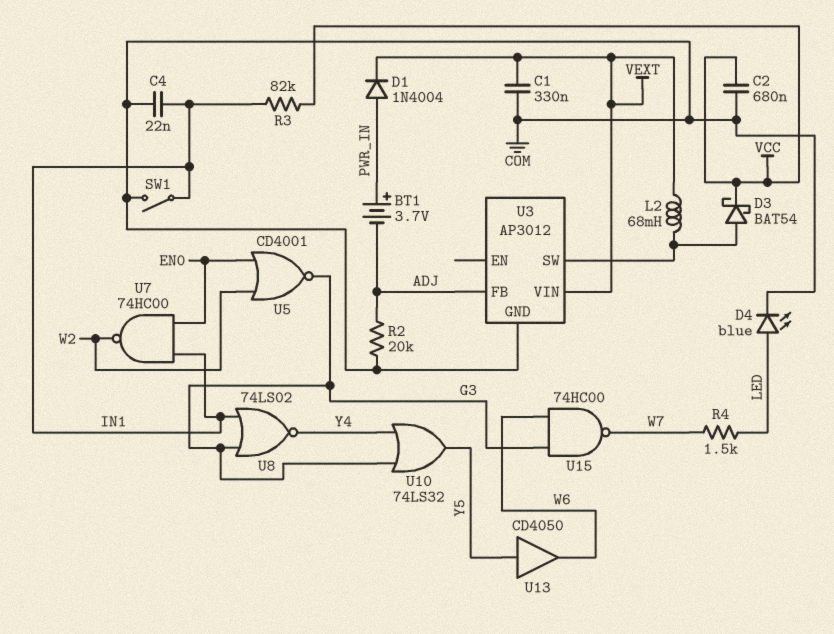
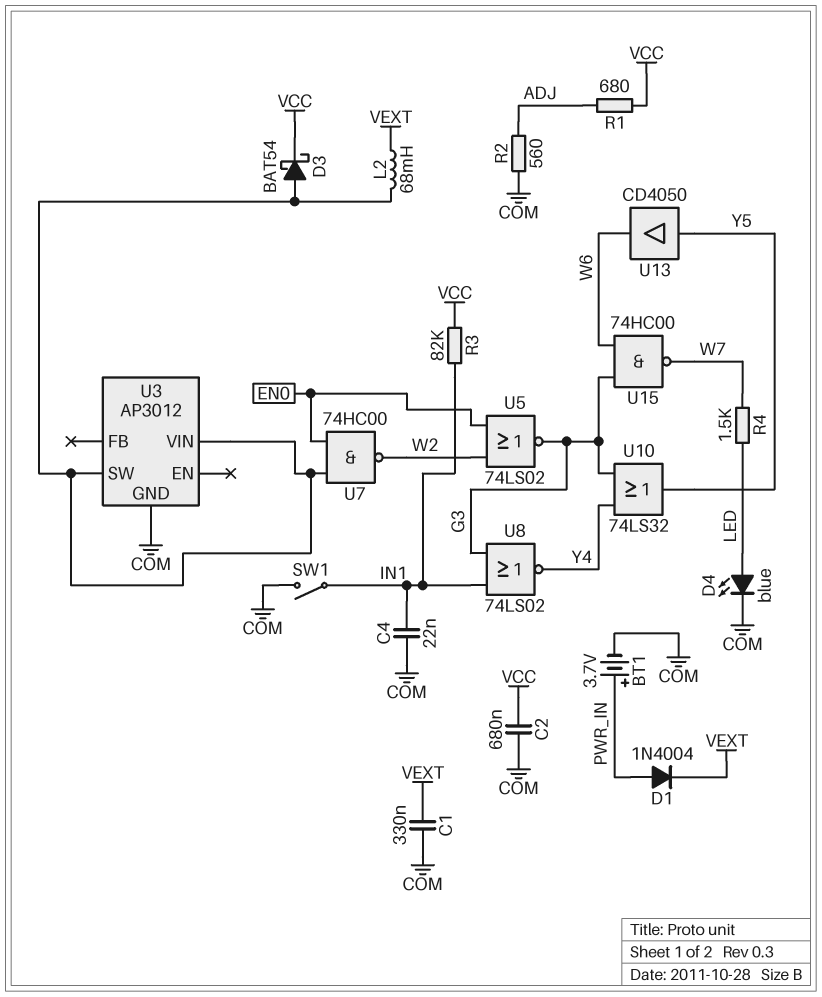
BT1: 3.7V (plus PWR_IN, minus ADJ) -> 3.7V (plus PWR_IN, minus COM)
R1: none -> 680 (ADJ, VCC)
R2: 20k (ADJ, COM) -> 560 (ADJ, COM)
U3 pin FB: ADJ -> none
U3 pin VIN: VEXT -> U3/SW
U5: NOR CD4001 (in EN0, in W2, out G3) -> NOR 74LS02 (in EN0, in W2, out G3)
U7: NAND 74HC00 (in EN0, in IN1, out W2) -> NAND 74HC00 (in EN0, in U3/SW, out W2)

